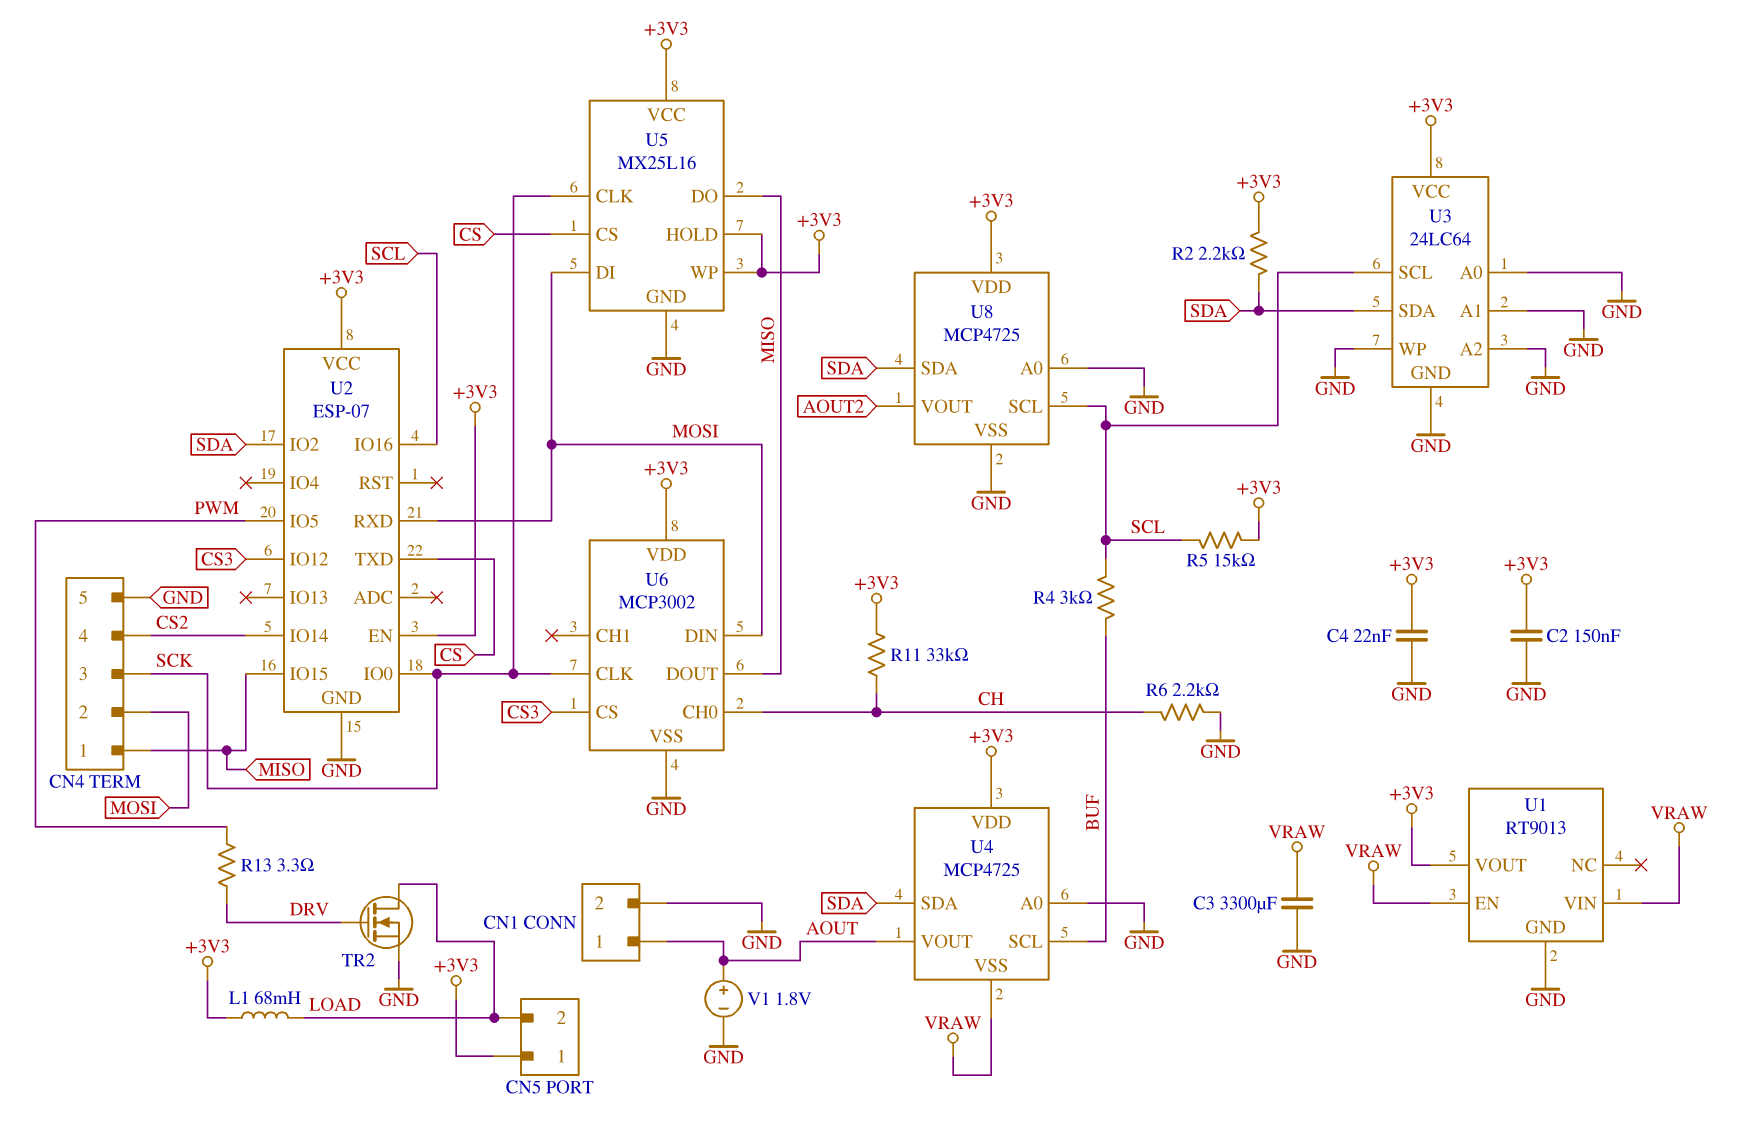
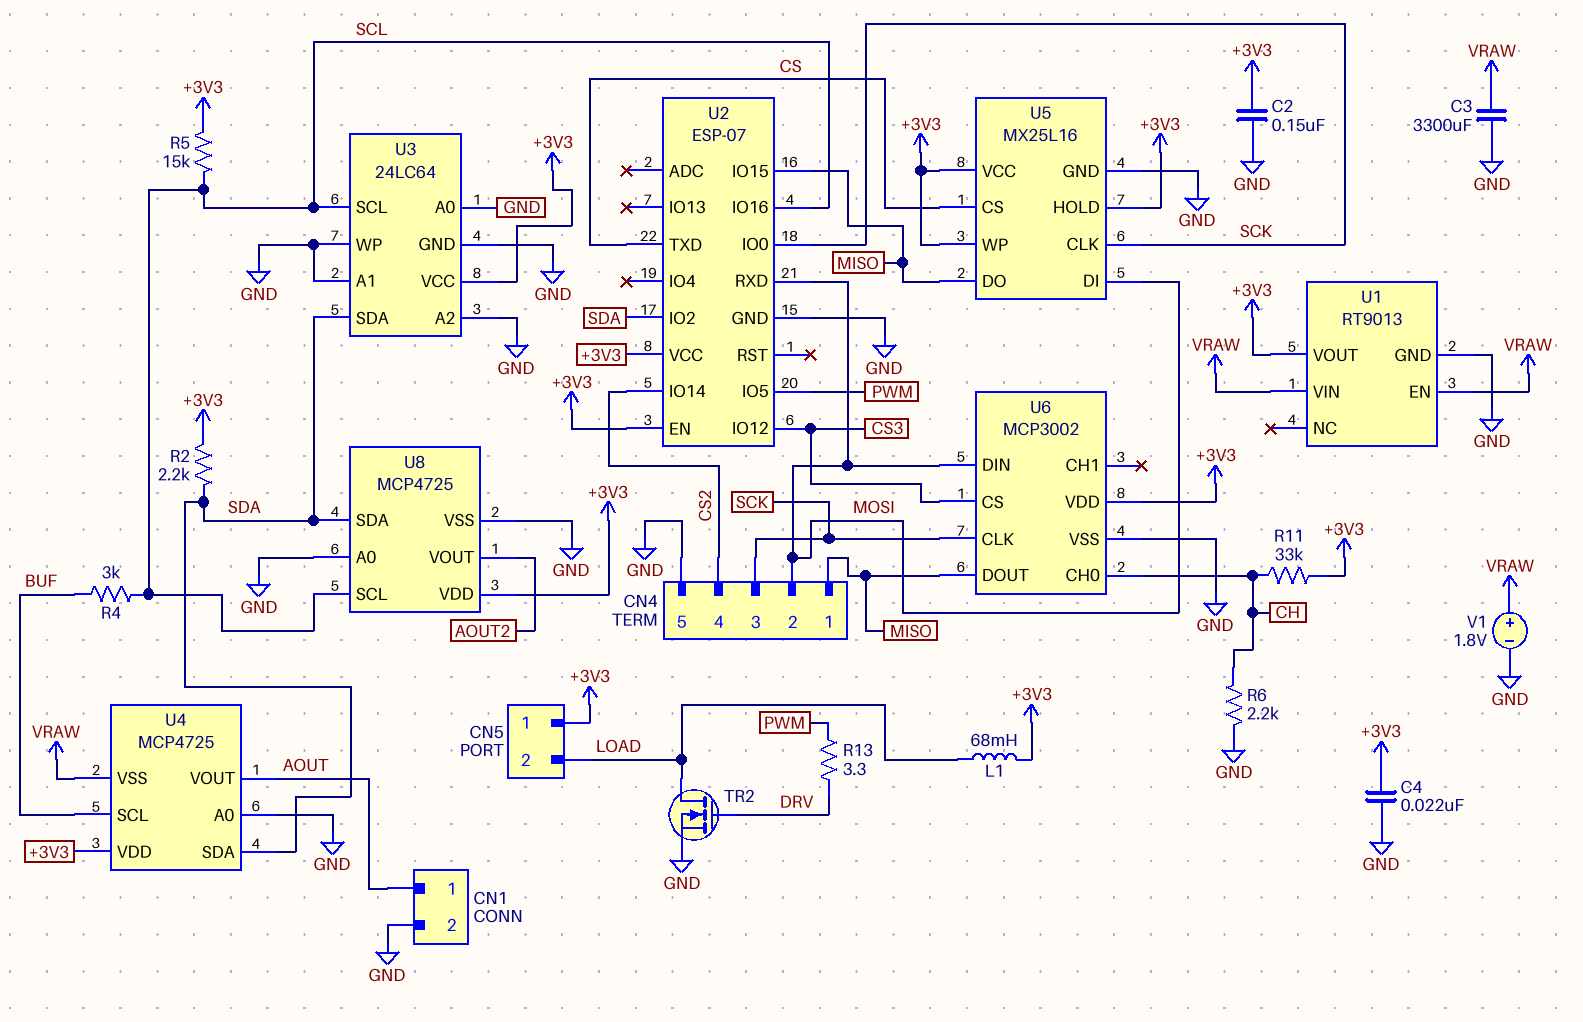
V1: 1.8V (plus AOUT, minus GND) -> 1.8V (plus VRAW, minus GND)

